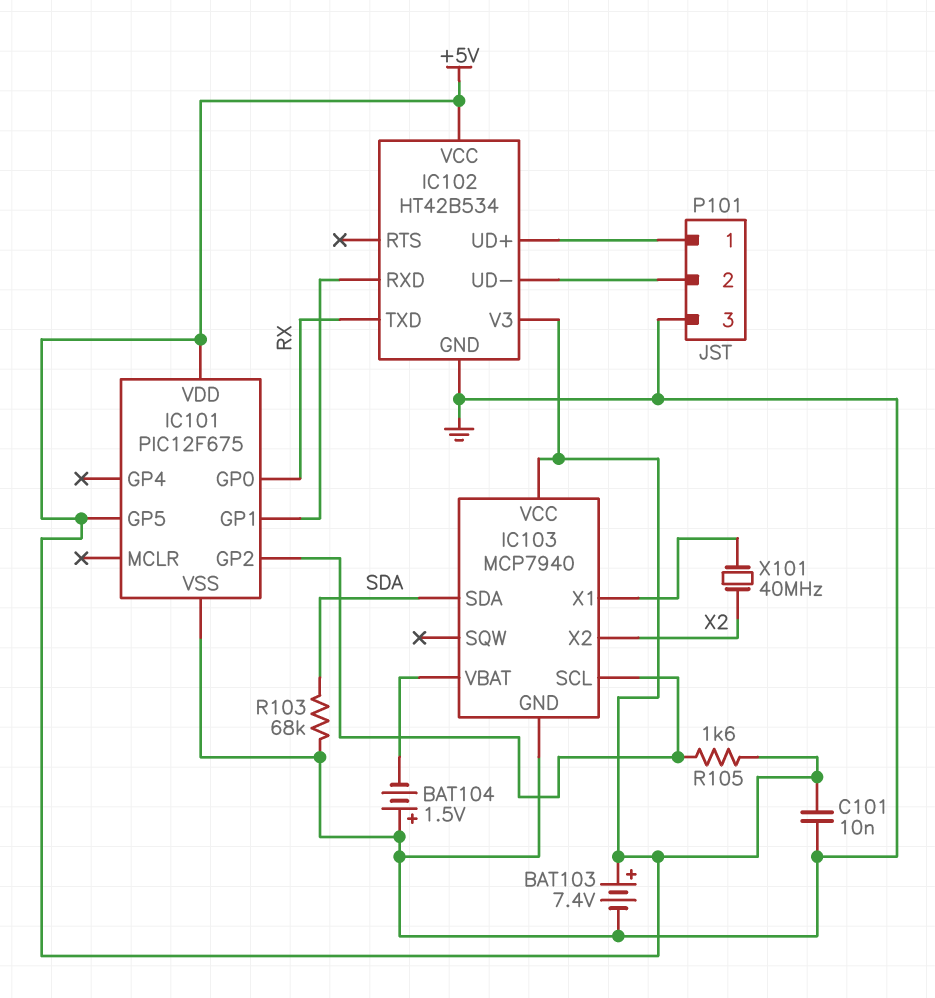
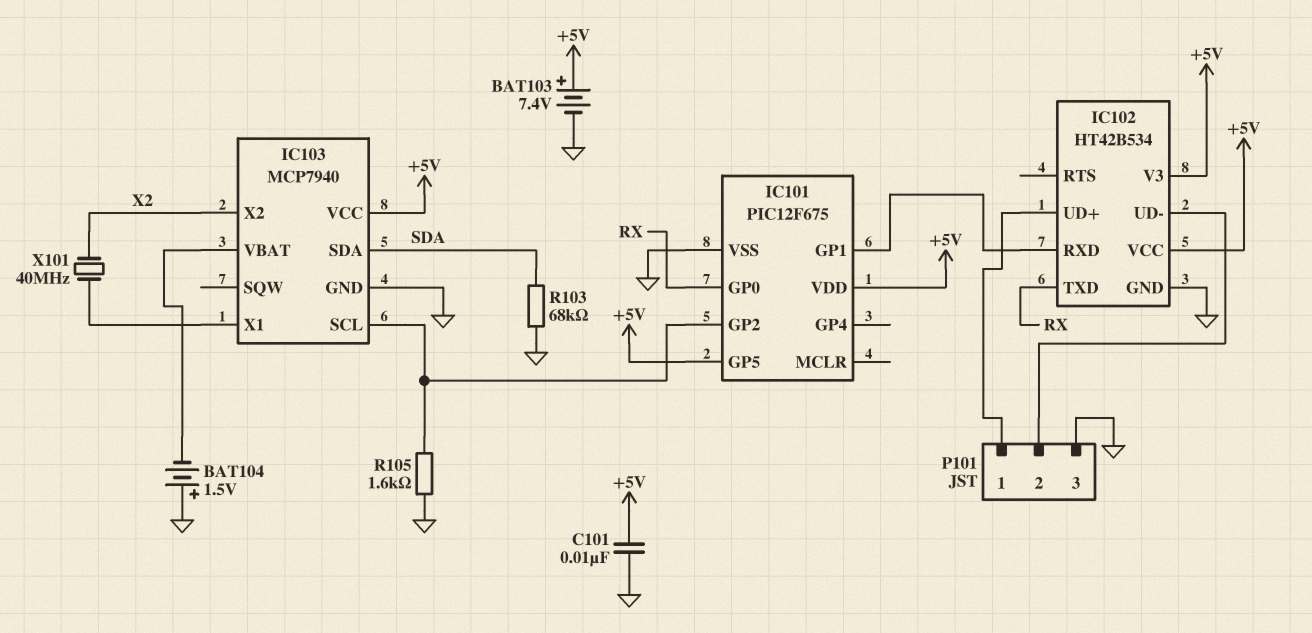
R105: 1.6k (+5V, IC101/GP2) -> 1.6k (GND, IC101/GP2)

